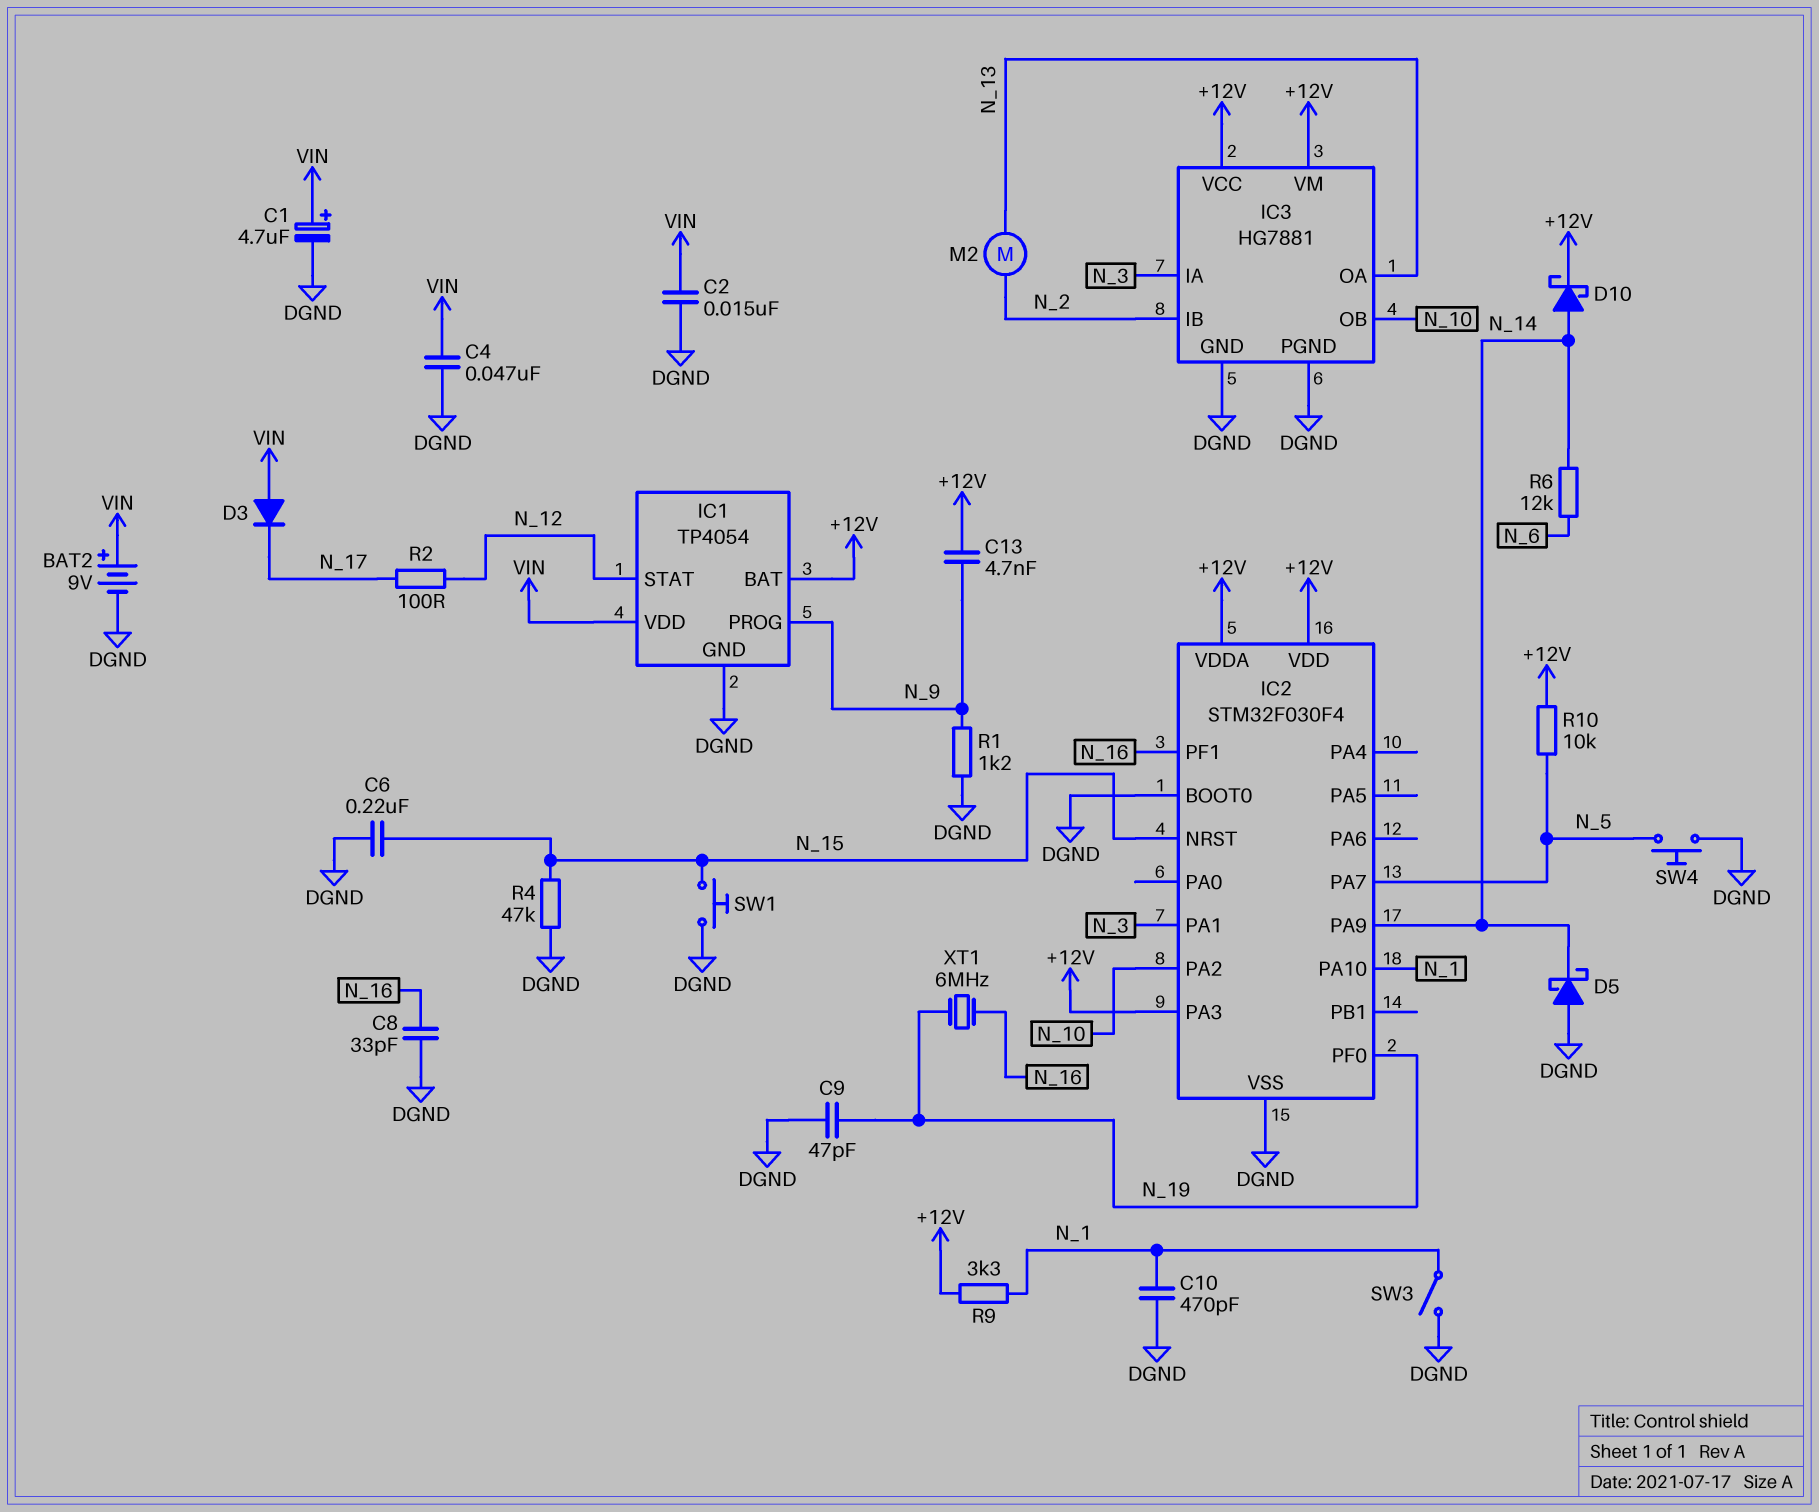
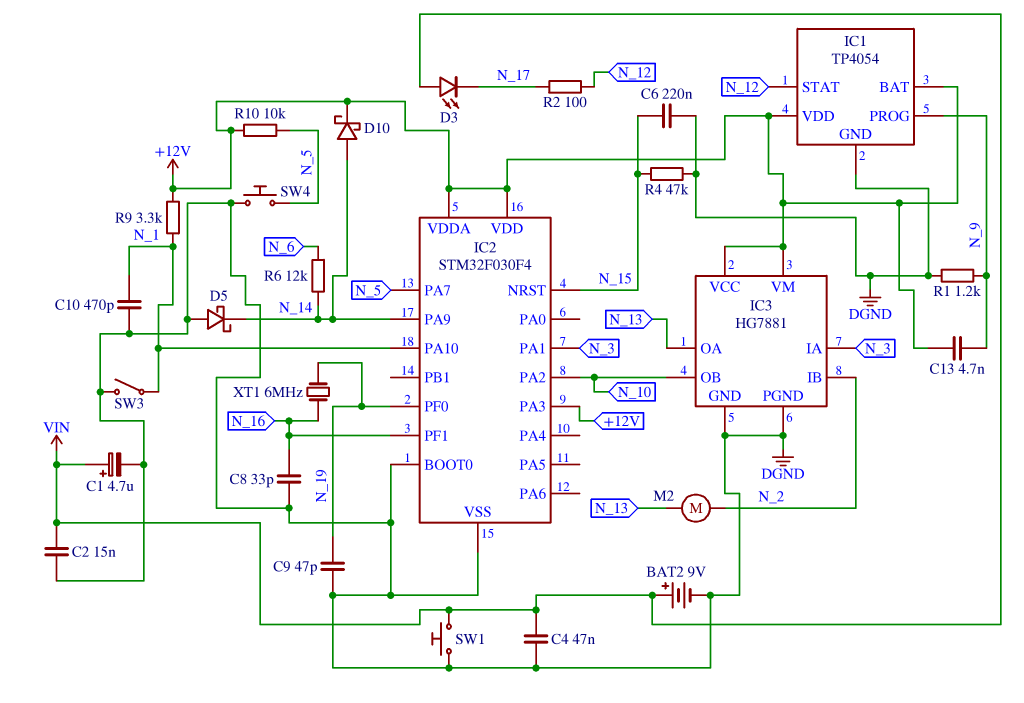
D3: diode (A VIN, K N_17) -> LED (A VIN, K N_17)
IC1 pin VDD: VIN -> +12V
SW1: button (DGND, N_15) -> button (DGND, VIN)

